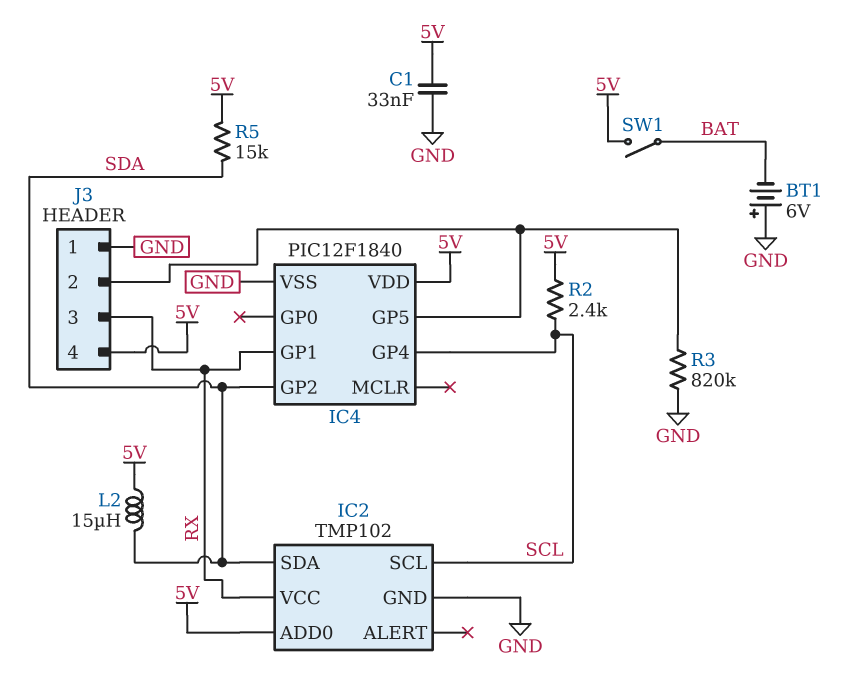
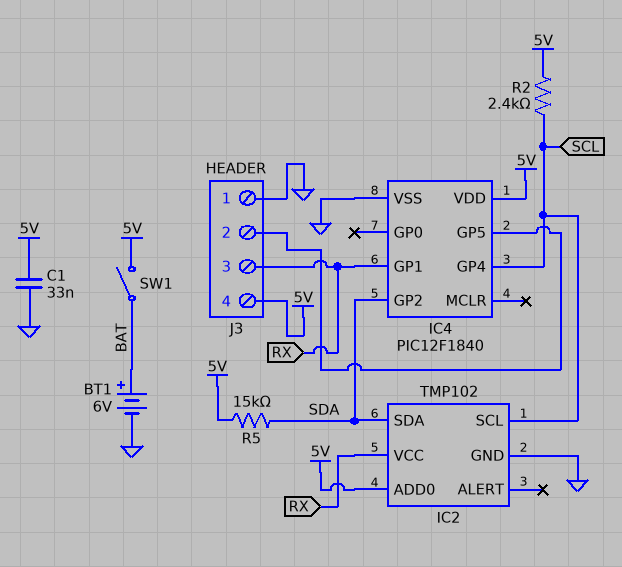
BT1: 6V (plus GND, minus BAT) -> 6V (plus BAT, minus GND)
L2: 15uH (5V, SDA) -> none
R3: 820k (GND, IC4/GP5) -> none

